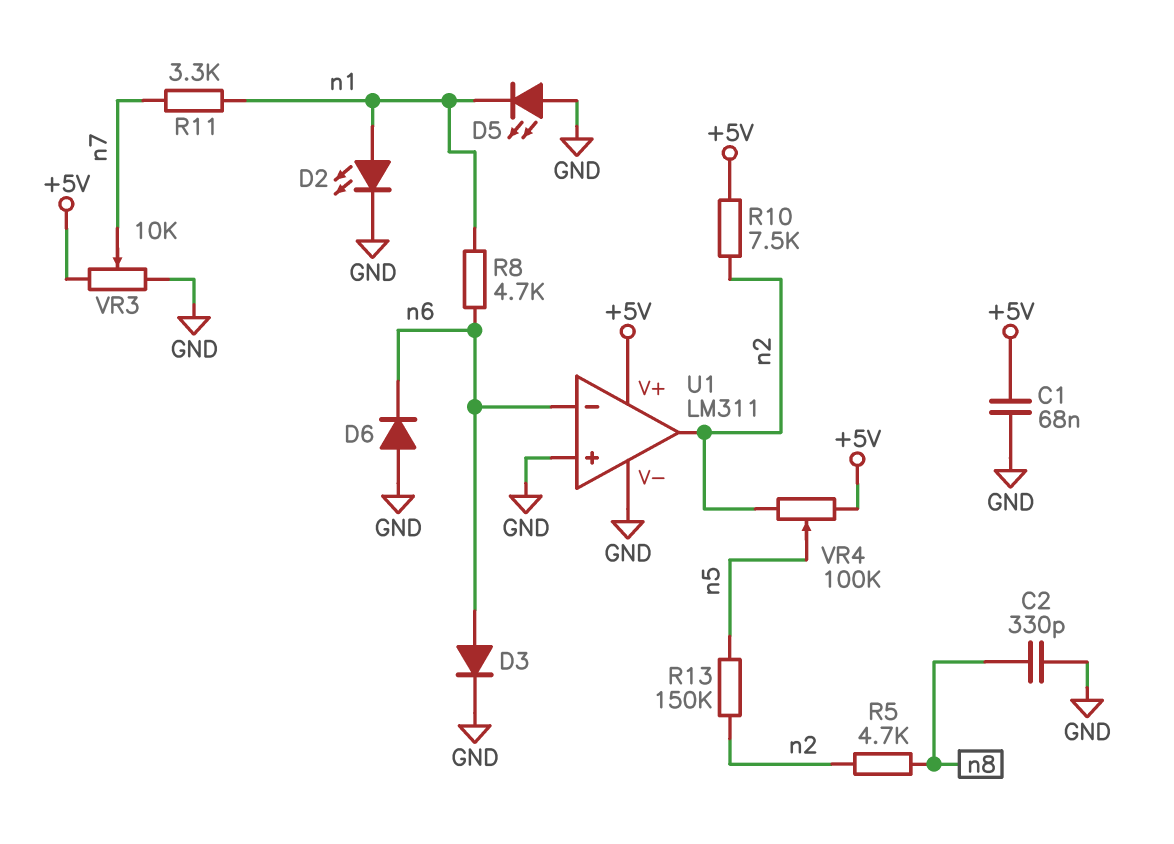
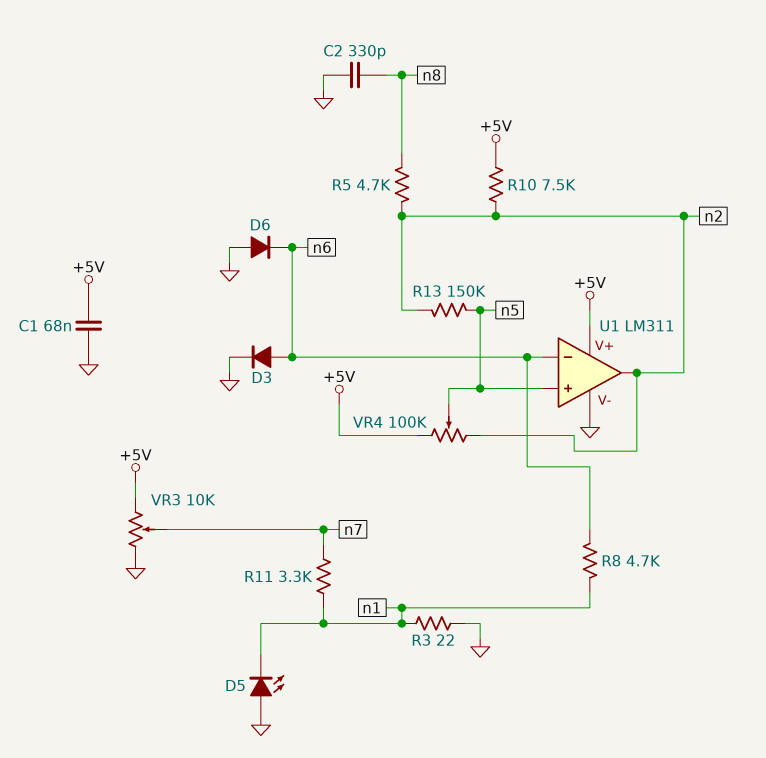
D2: LED (A n1, K GND) -> none
R3: none -> 22 (GND, n1)
U1 pin in+: GND -> n5

